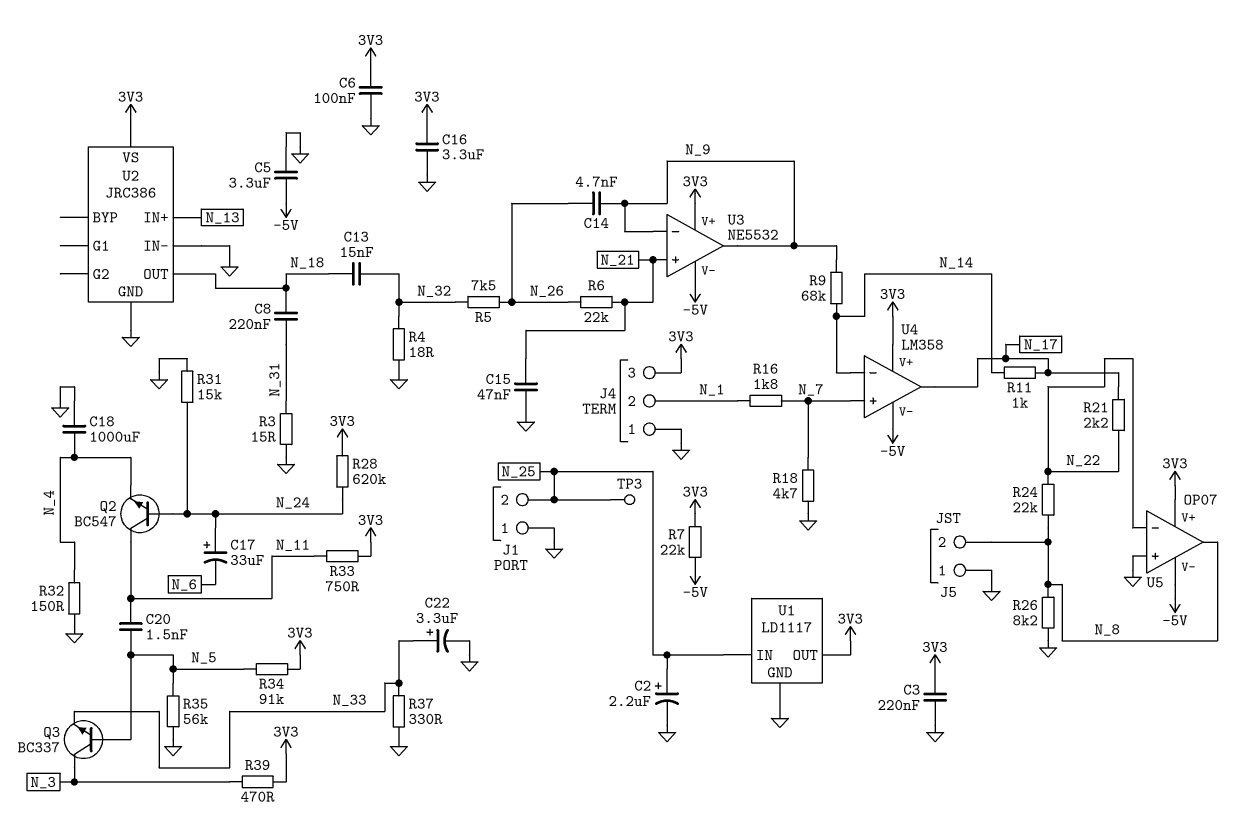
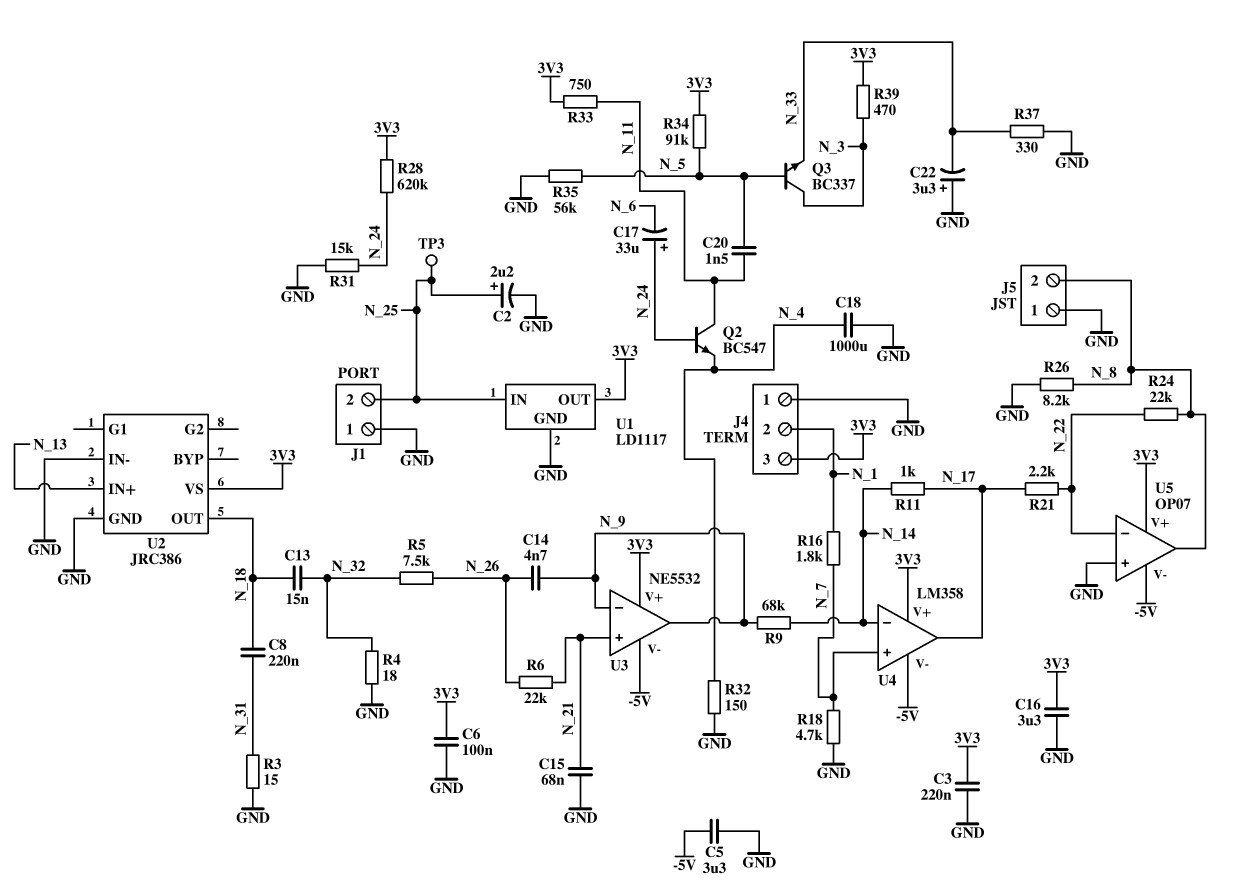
C15: 47nF (GND, N_21) -> 68nF (GND, N_21)
C22: 3.3uF (plus N_33, minus GND) -> 3.3uF (plus GND, minus N_33)
R7: 22k (-5V, 3V3) -> none

